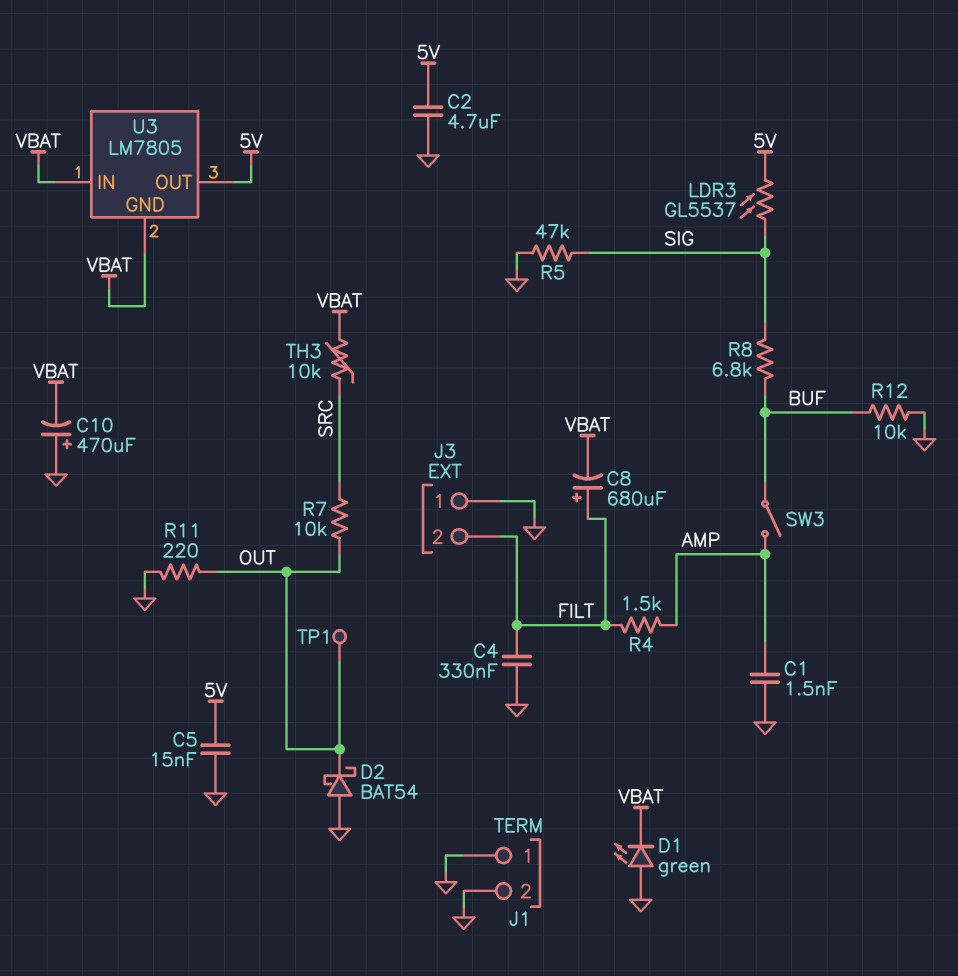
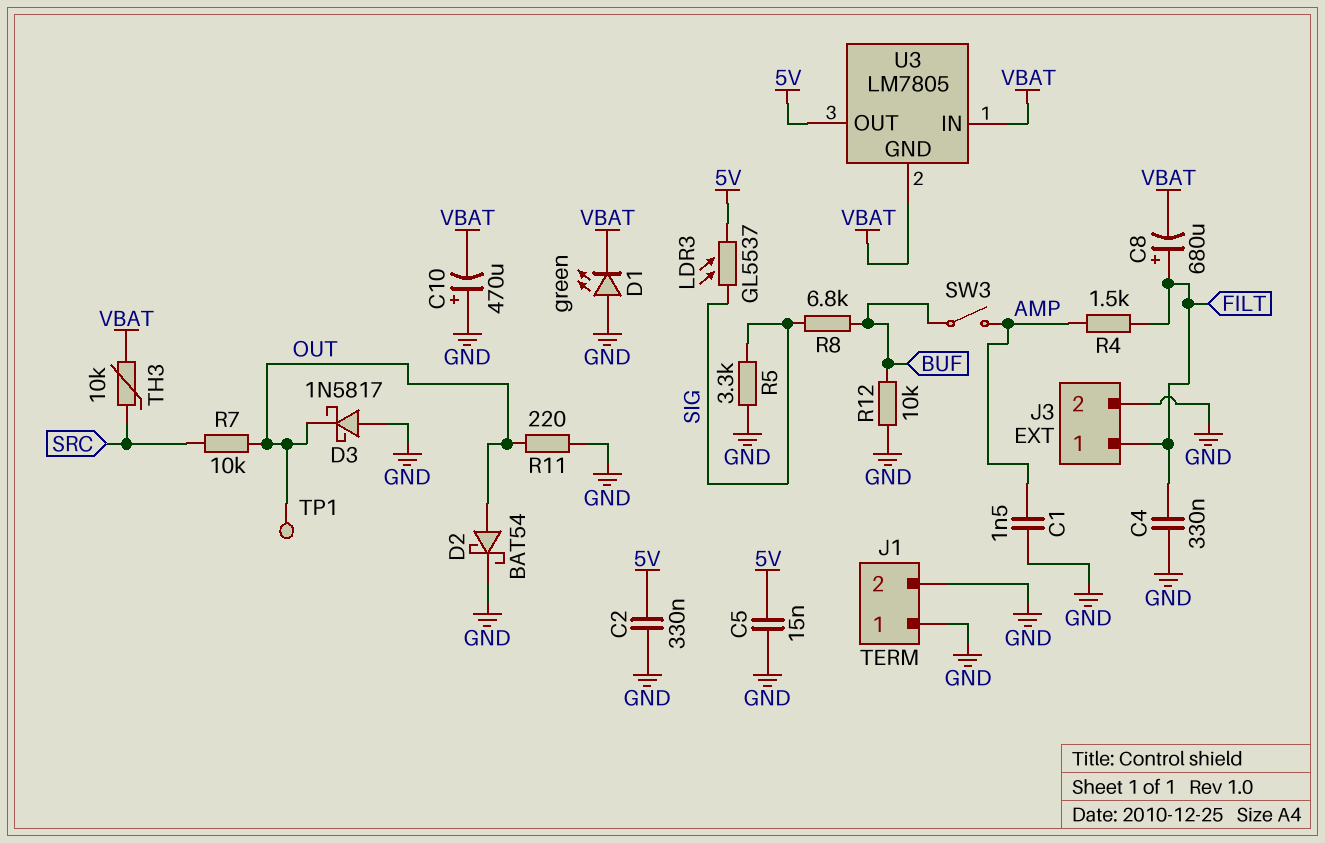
C2: 4.7uF (5V, GND) -> 330nF (5V, GND)
D2: schottky BAT54 (A GND, K OUT) -> schottky BAT54 (A OUT, K GND)
D3: none -> schottky 1N5817 (A GND, K OUT)
J3 pin 1: GND -> FILT
J3 pin 2: FILT -> GND
R5: 47k (GND, SIG) -> 3.3k (GND, SIG)

